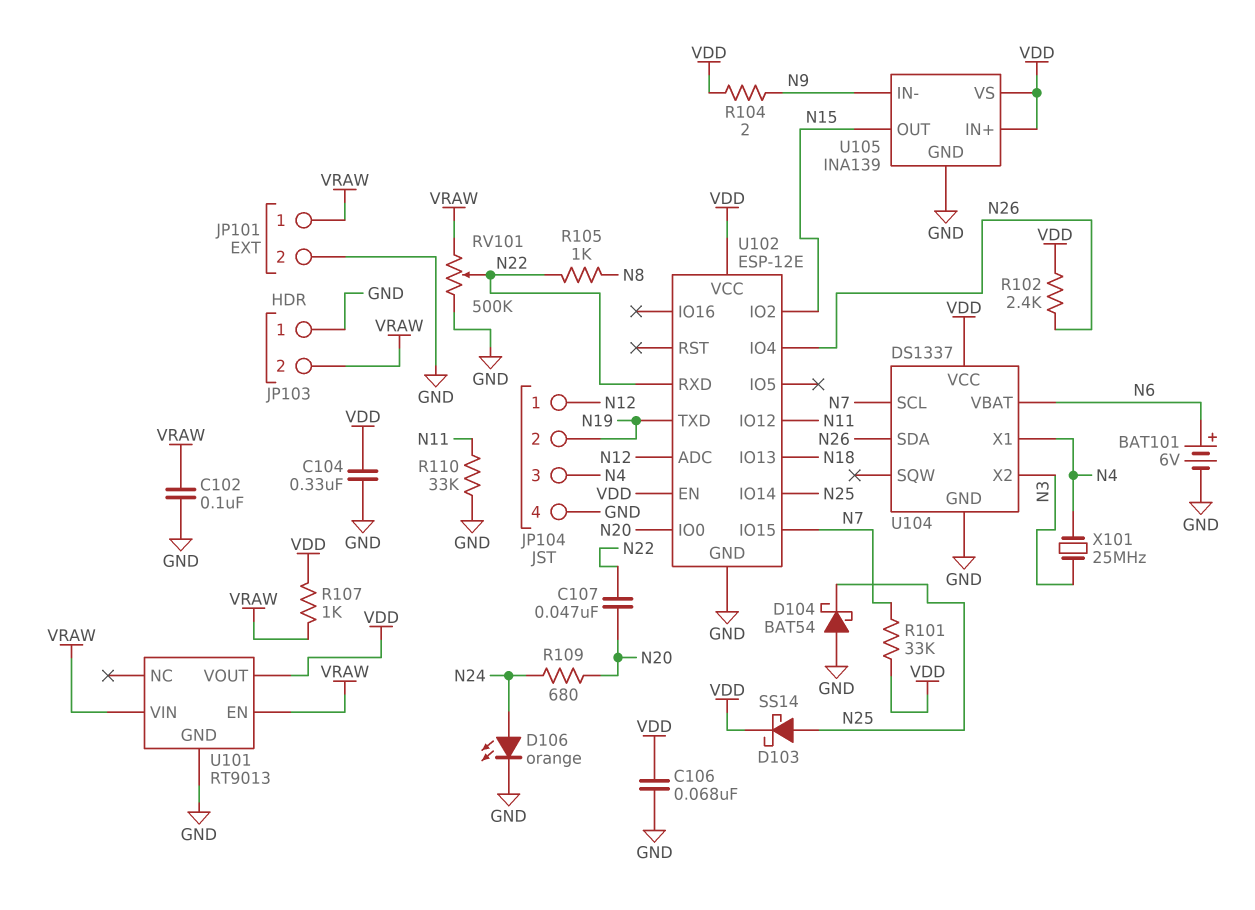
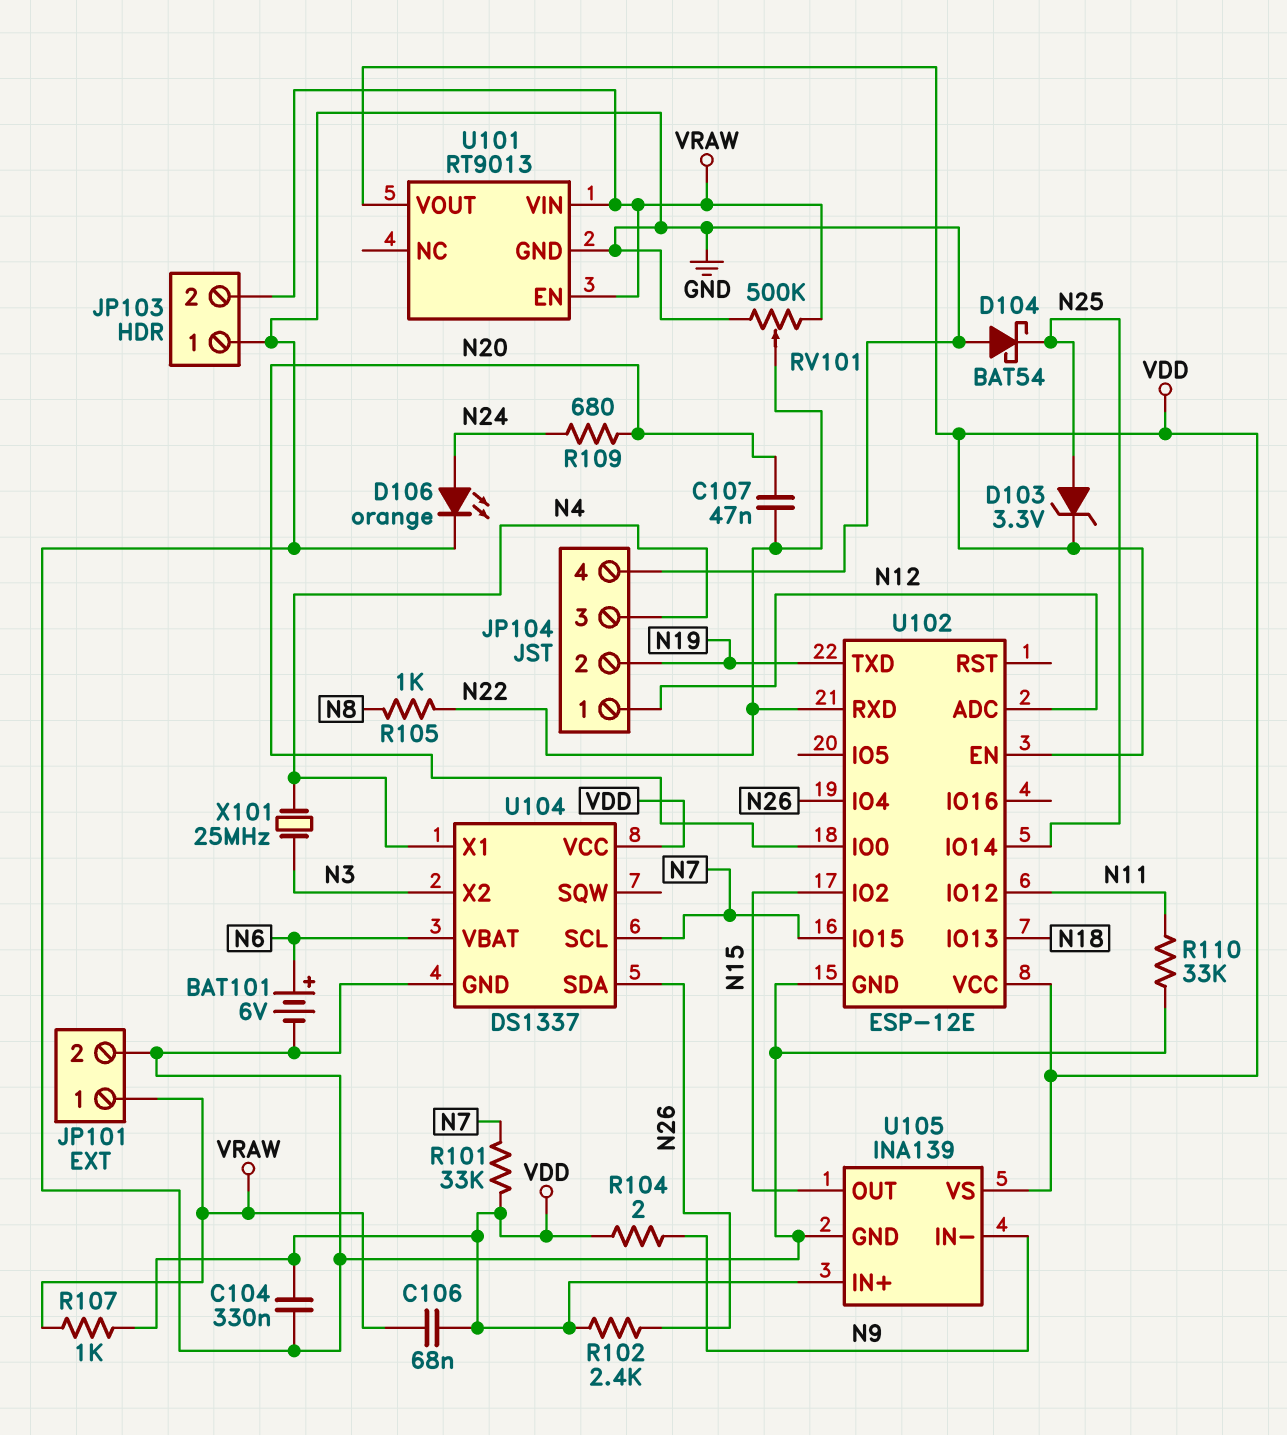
C102: 100nF (GND, VRAW) -> none
C106: 68nF (GND, VDD) -> 68nF (VDD, VRAW)
D103: schottky SS14 (A N25, K VDD) -> zener 3.3V (A N25, K VDD)

